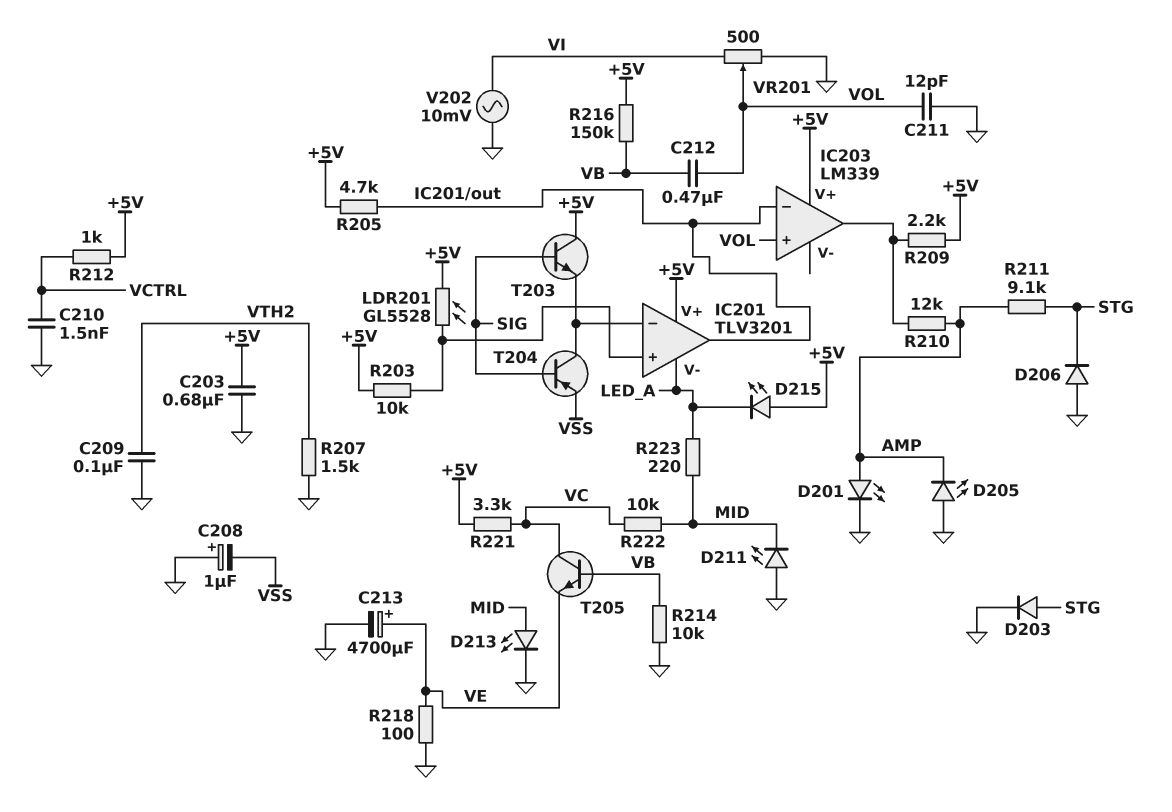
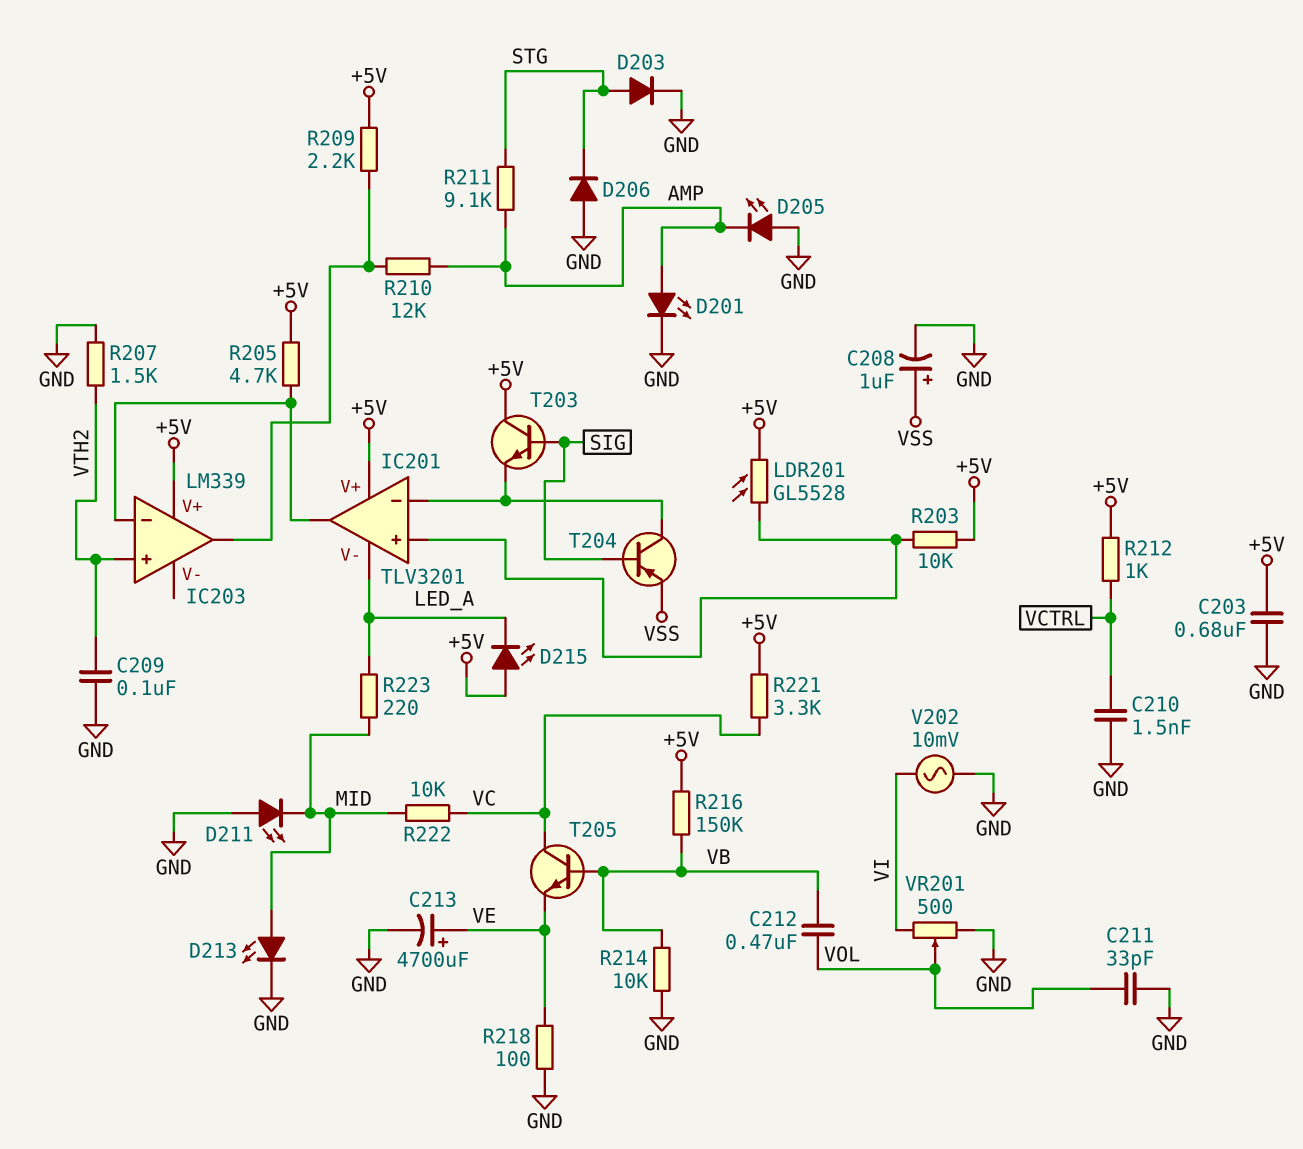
C208: 1uF (plus GND, minus VSS) -> 1uF (plus VSS, minus GND)
C211: 12pF (GND, VOL) -> 33pF (GND, VOL)
IC203 pin in+: VOL -> VTH2

